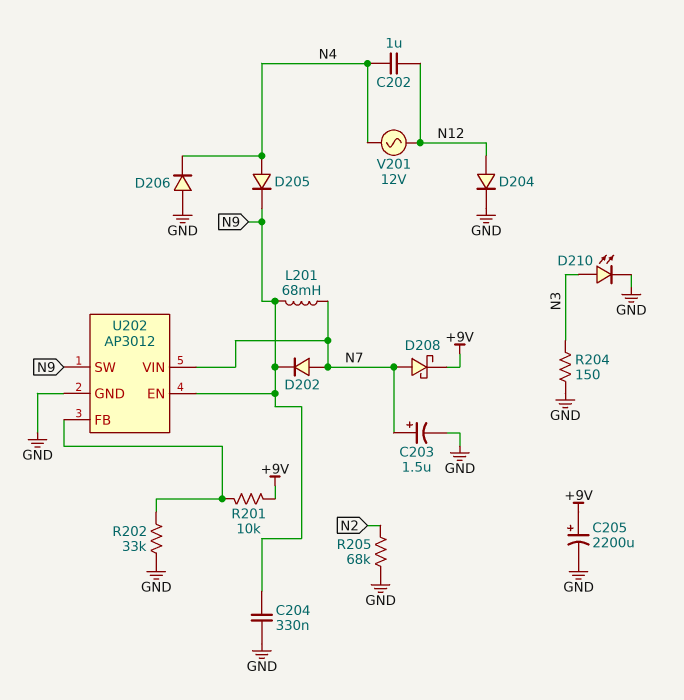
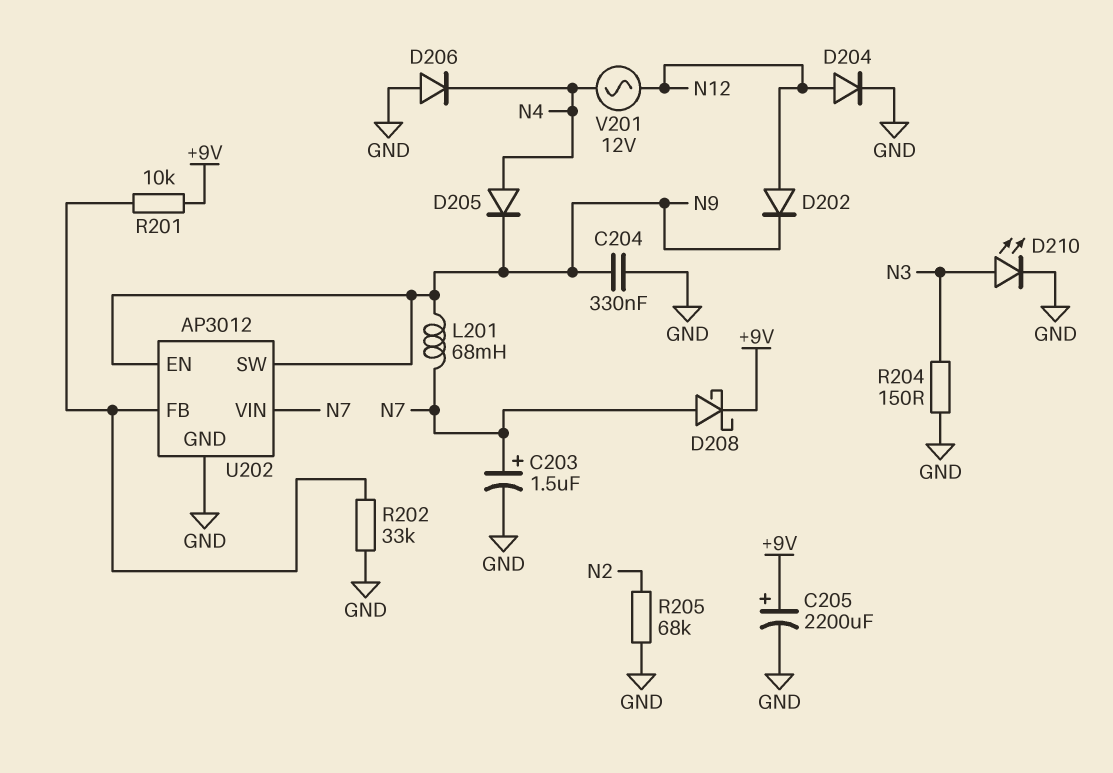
C202: 1uF (N4, N12) -> none
D202: diode (A N7, K N9) -> diode (A N12, K N9)

